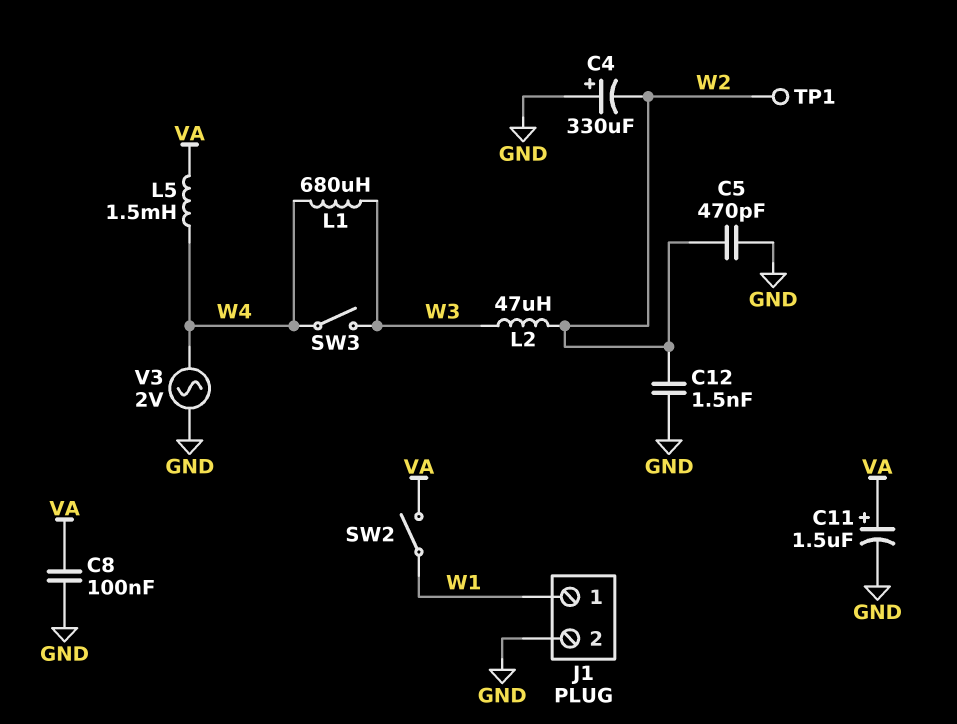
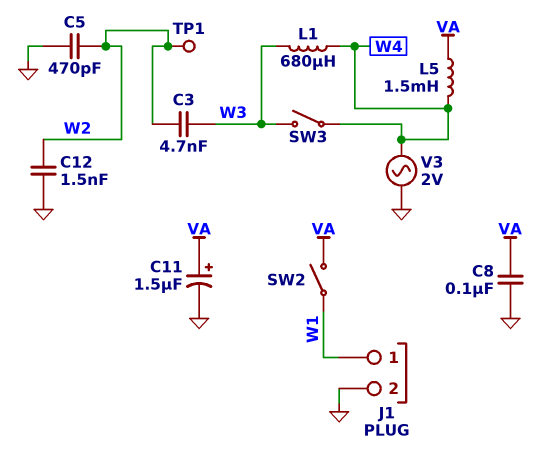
C3: none -> 4.7nF (W2, W3)
C4: 330uF (plus GND, minus W2) -> none
L2: 47uH (W2, W3) -> none

